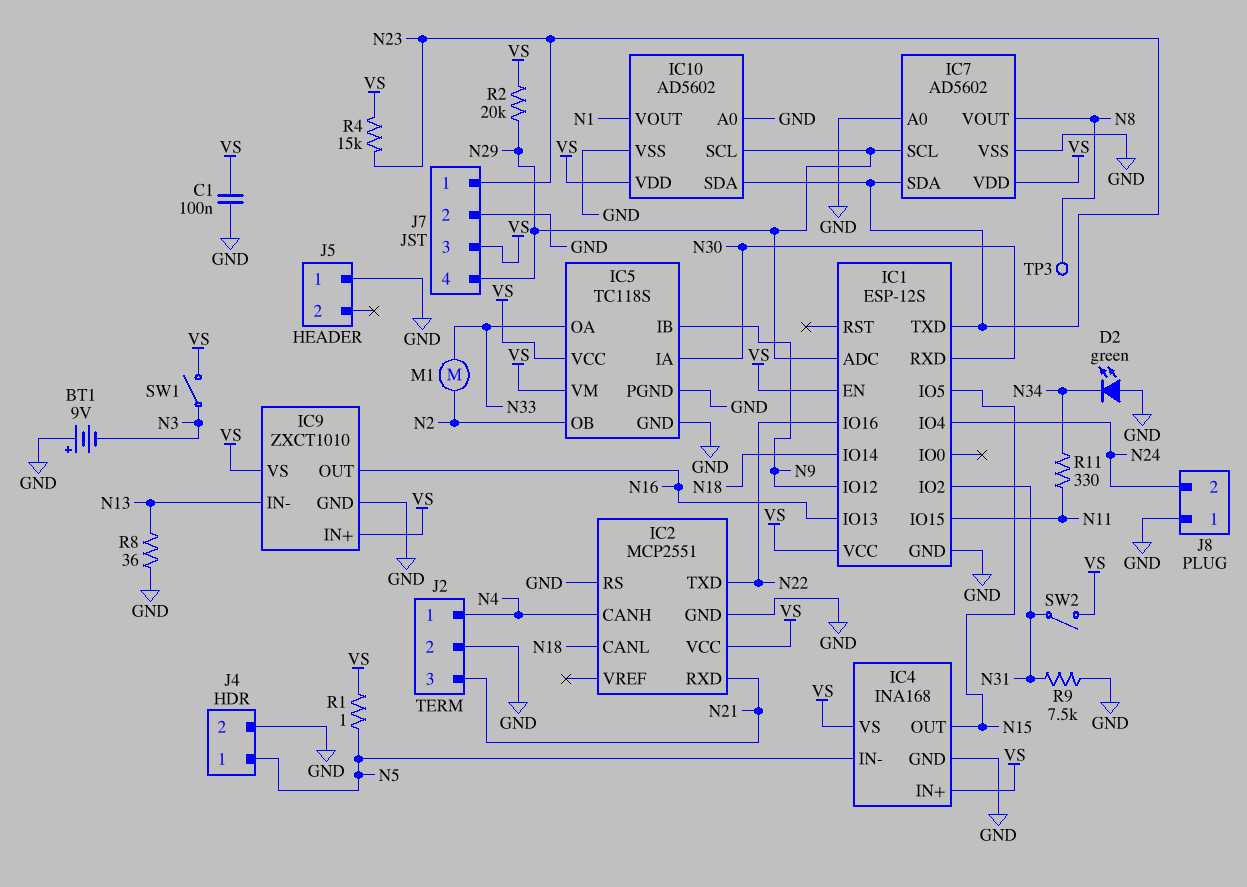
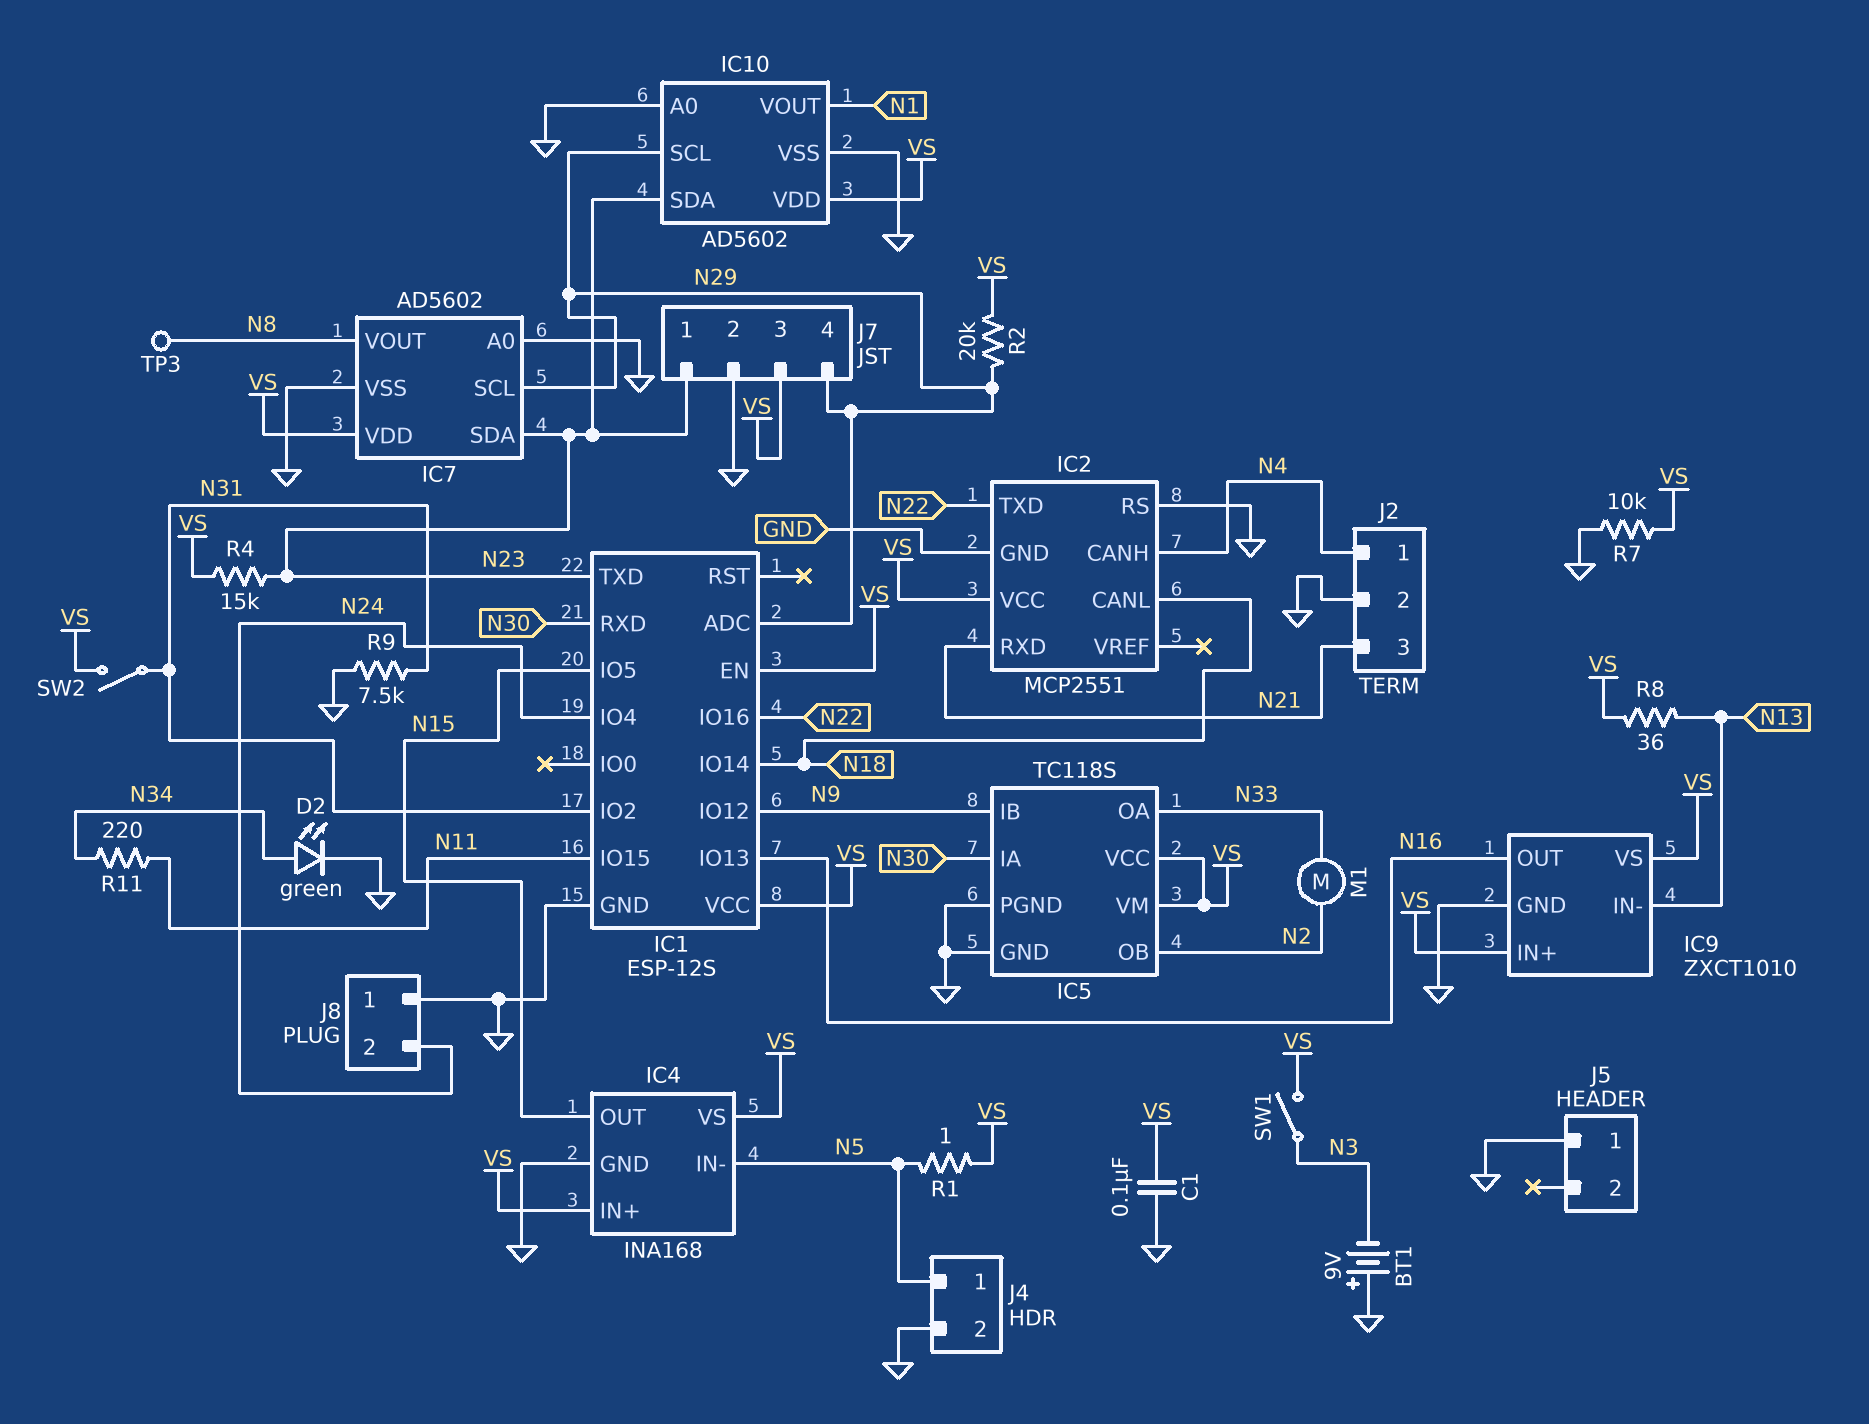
D2: LED green (A GND, K N34) -> LED green (A N34, K GND)
R7: none -> 10k (GND, VS)
R8: 36 (GND, N13) -> 36 (N13, VS)
R11: 330 (N11, N34) -> 220 (N11, N34)

